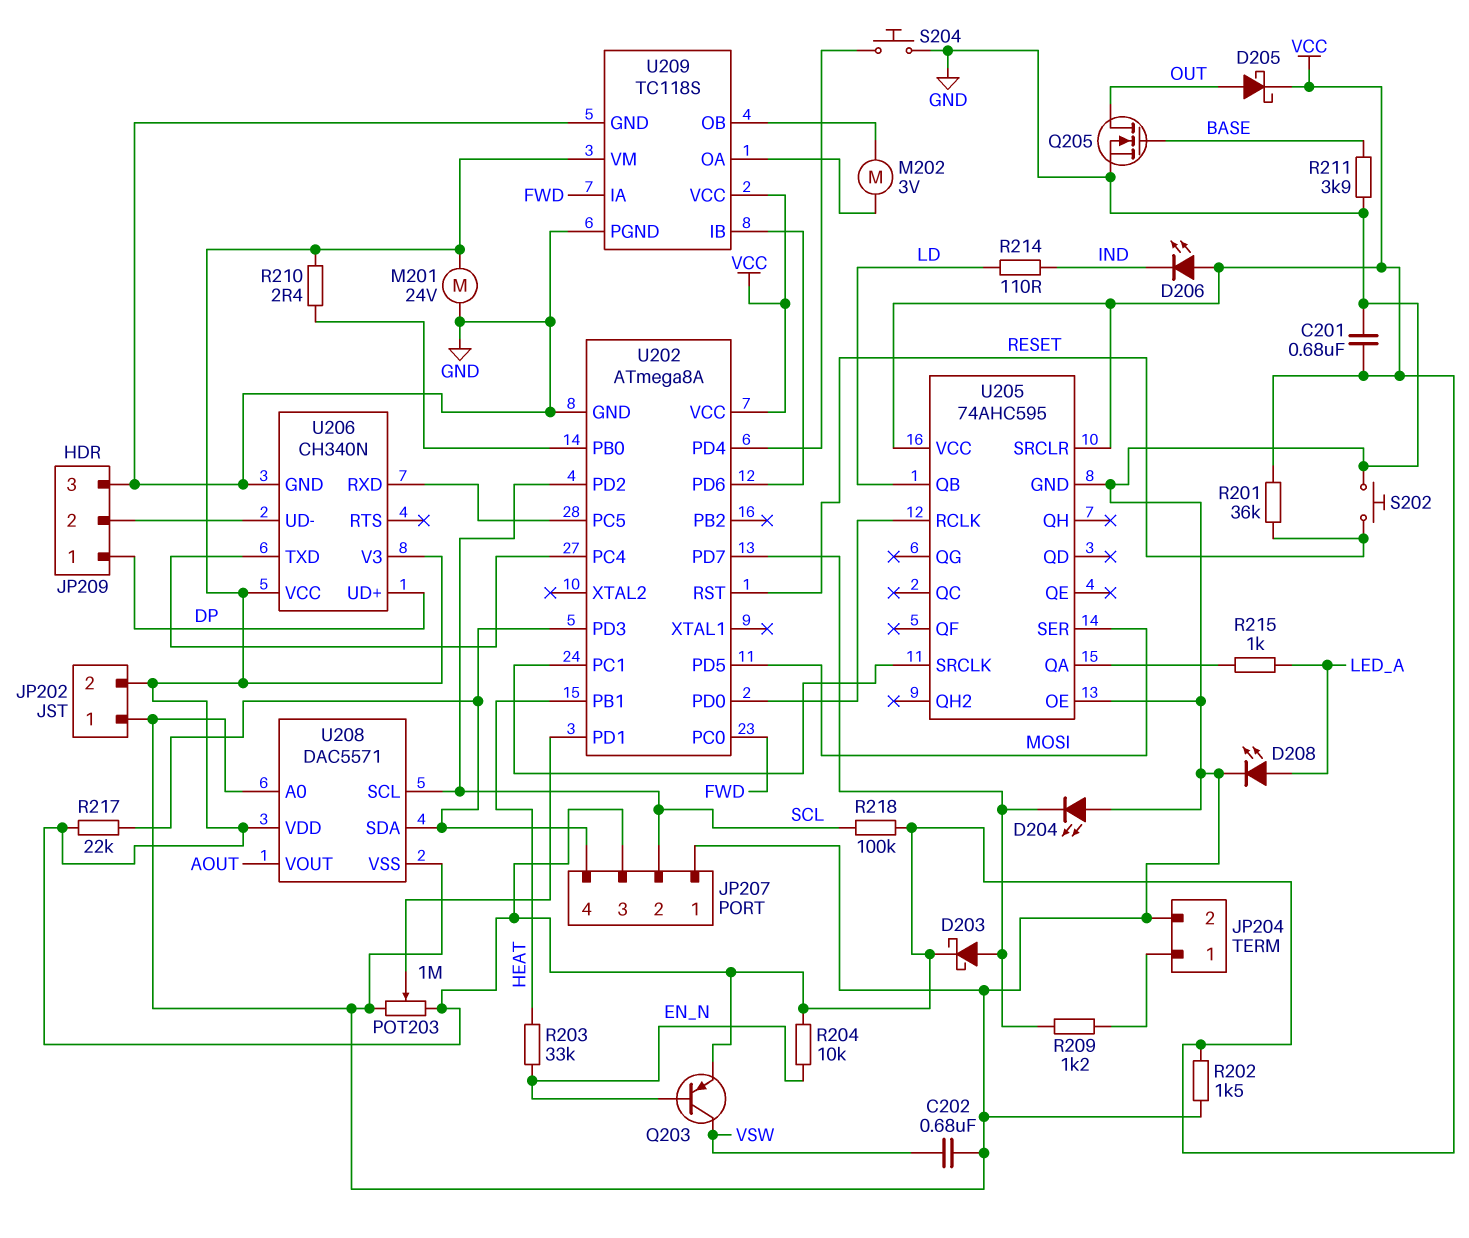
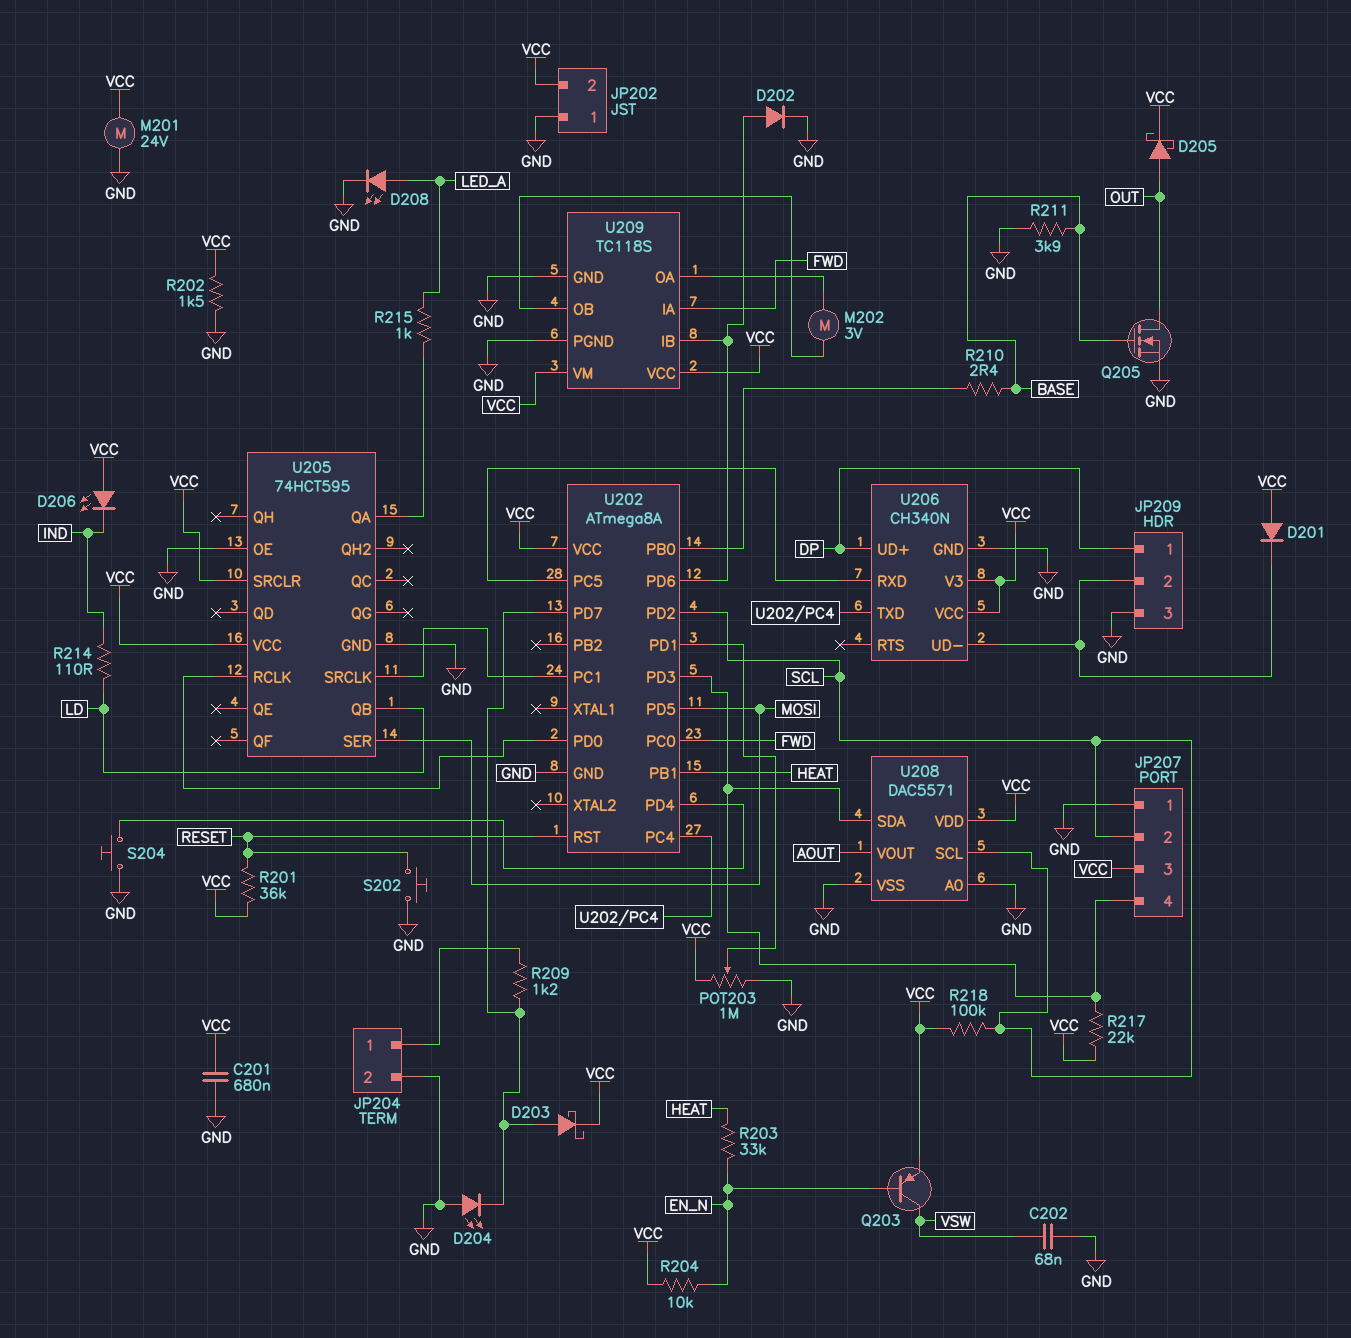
C202: 680nF (GND, VSW) -> 68nF (GND, VSW)
D201: none -> diode (A VCC, K JP209/2)
D202: none -> diode (A U202/PD6, K GND)
R210: 2.4 (U202/PB0, VCC) -> 2.4 (BASE, U202/PB0)
U205: 74AHC595 -> 74HCT595

